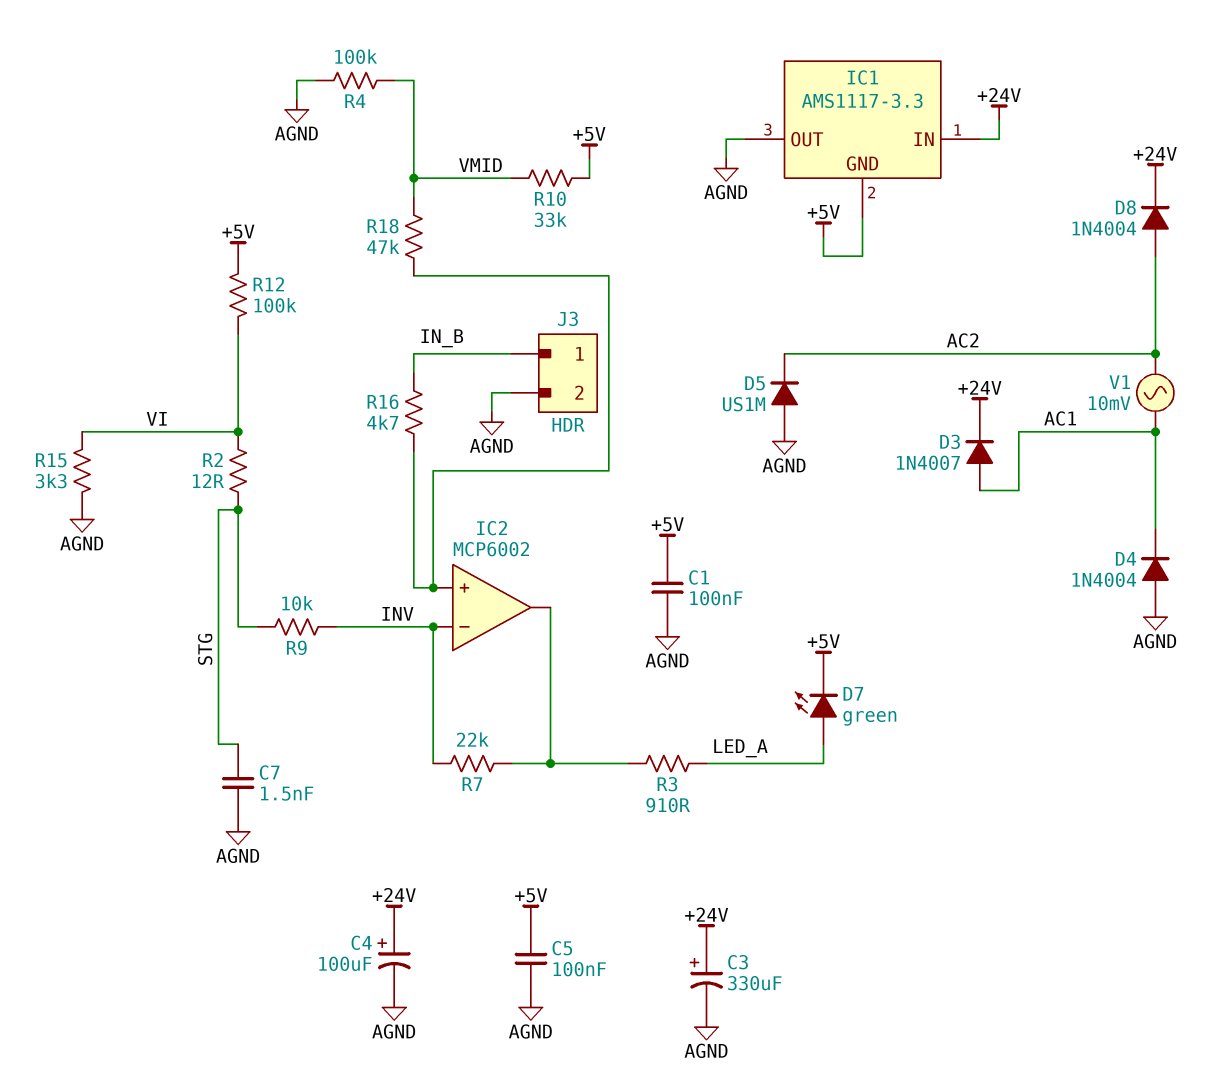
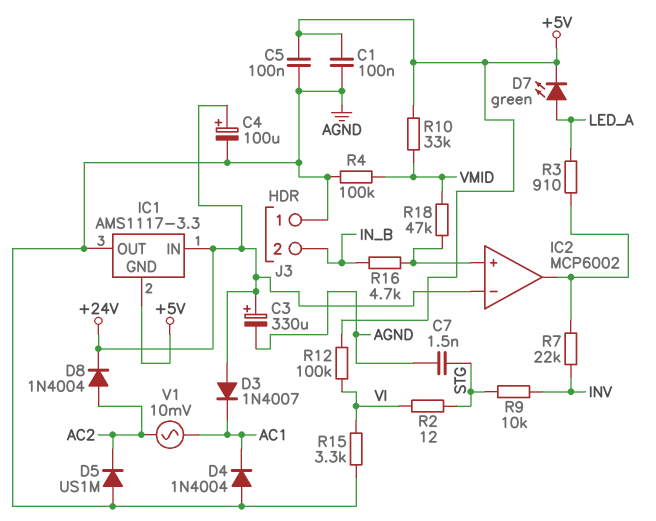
D3: diode 1N4007 (A AC1, K +24V) -> diode 1N4007 (A +24V, K AC1)
IC2 pin in-: INV -> +24V
J3 pin 1: IN_B -> AGND
J3 pin 2: AGND -> IN_B

